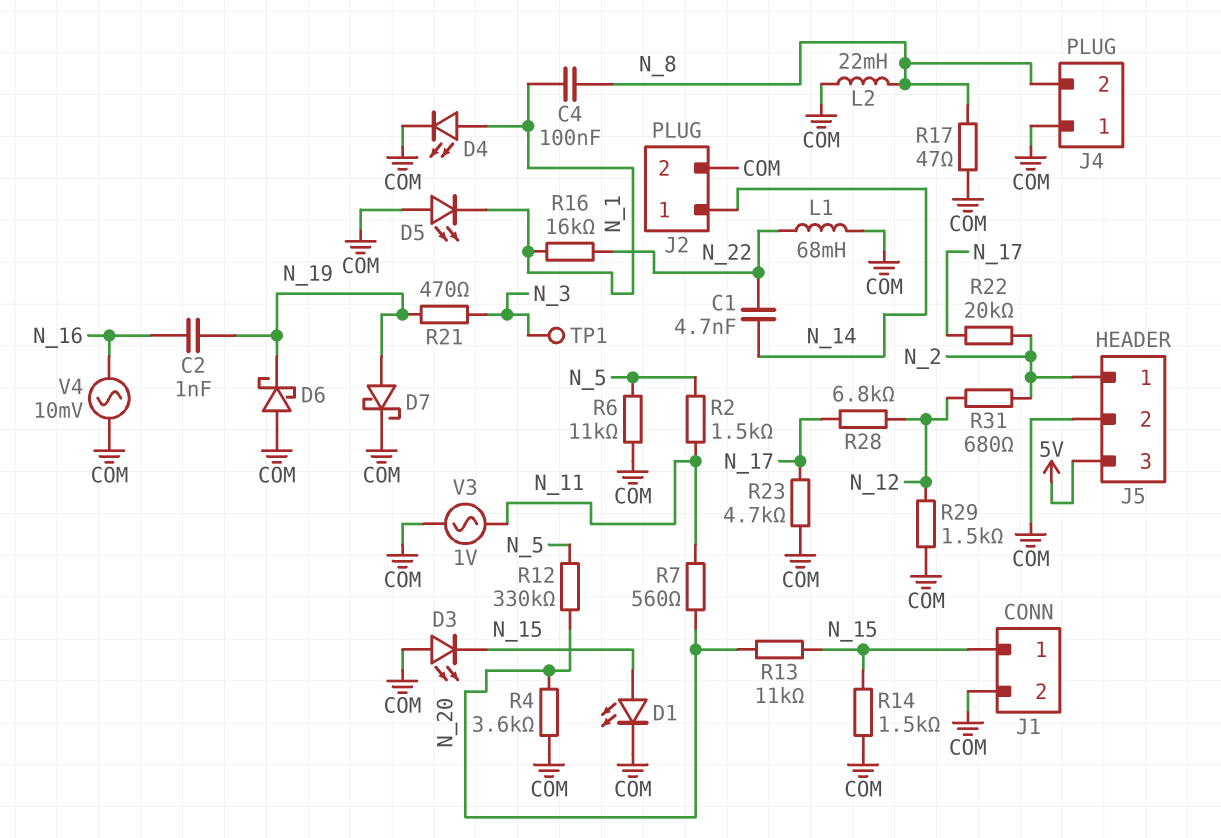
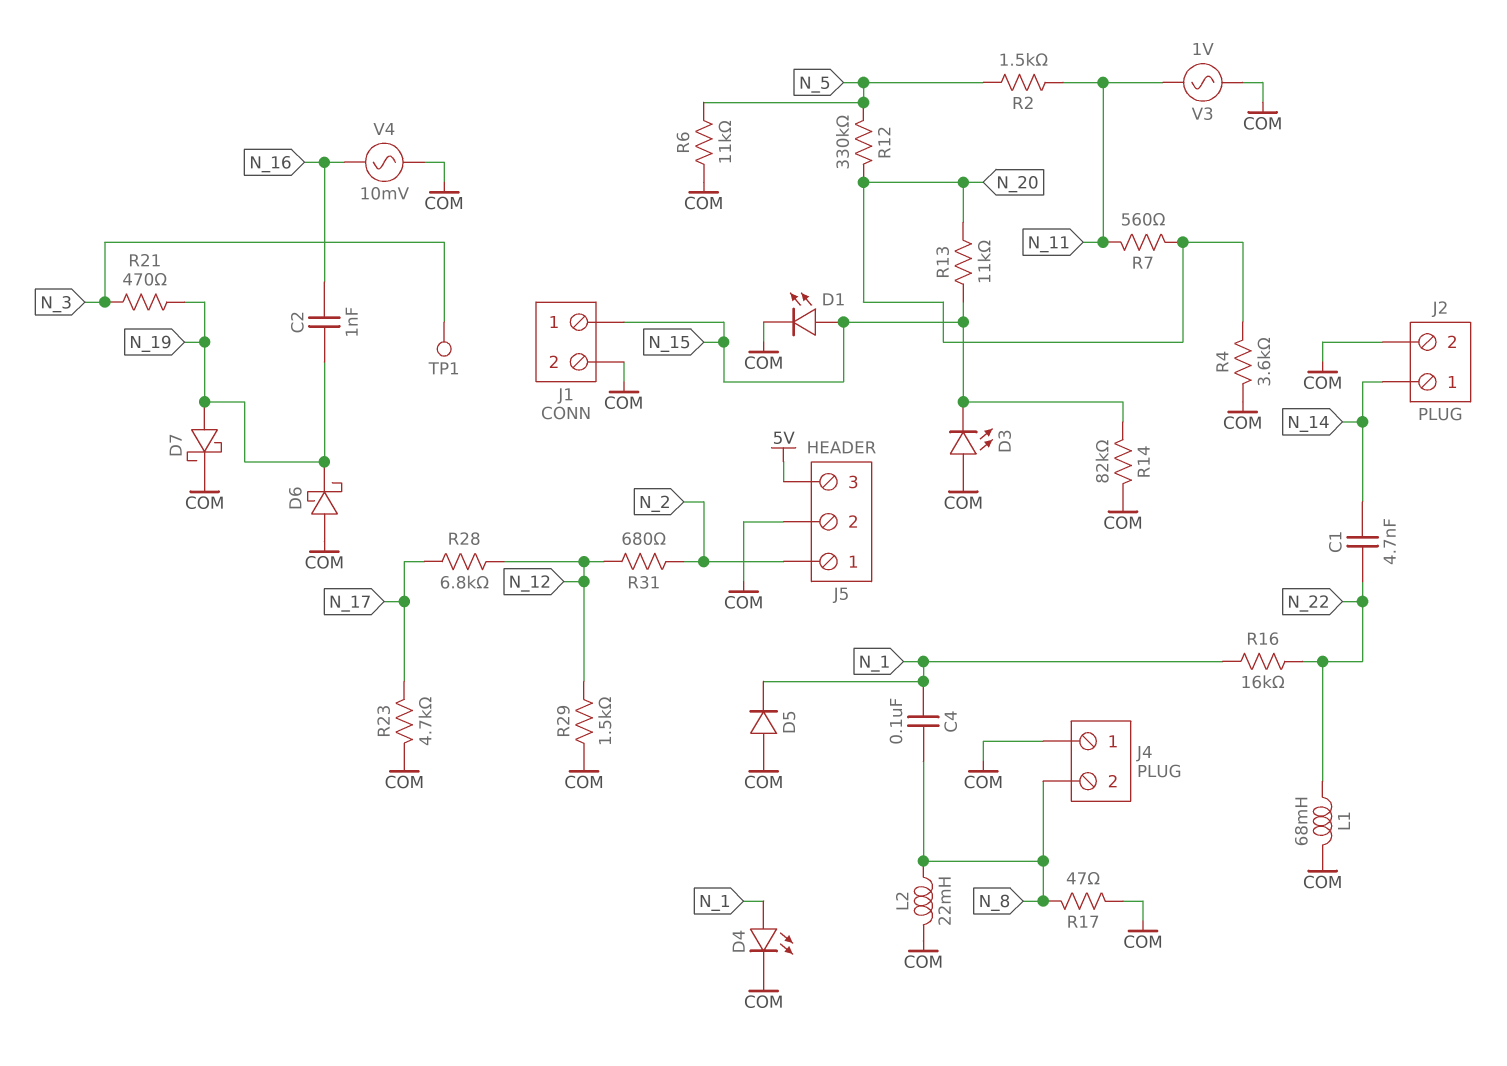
D5: LED (A COM, K N_1) -> diode (A COM, K N_1)
R14: 1.5k (COM, N_15) -> 82k (COM, N_15)
R22: 20k (N_2, N_17) -> none

